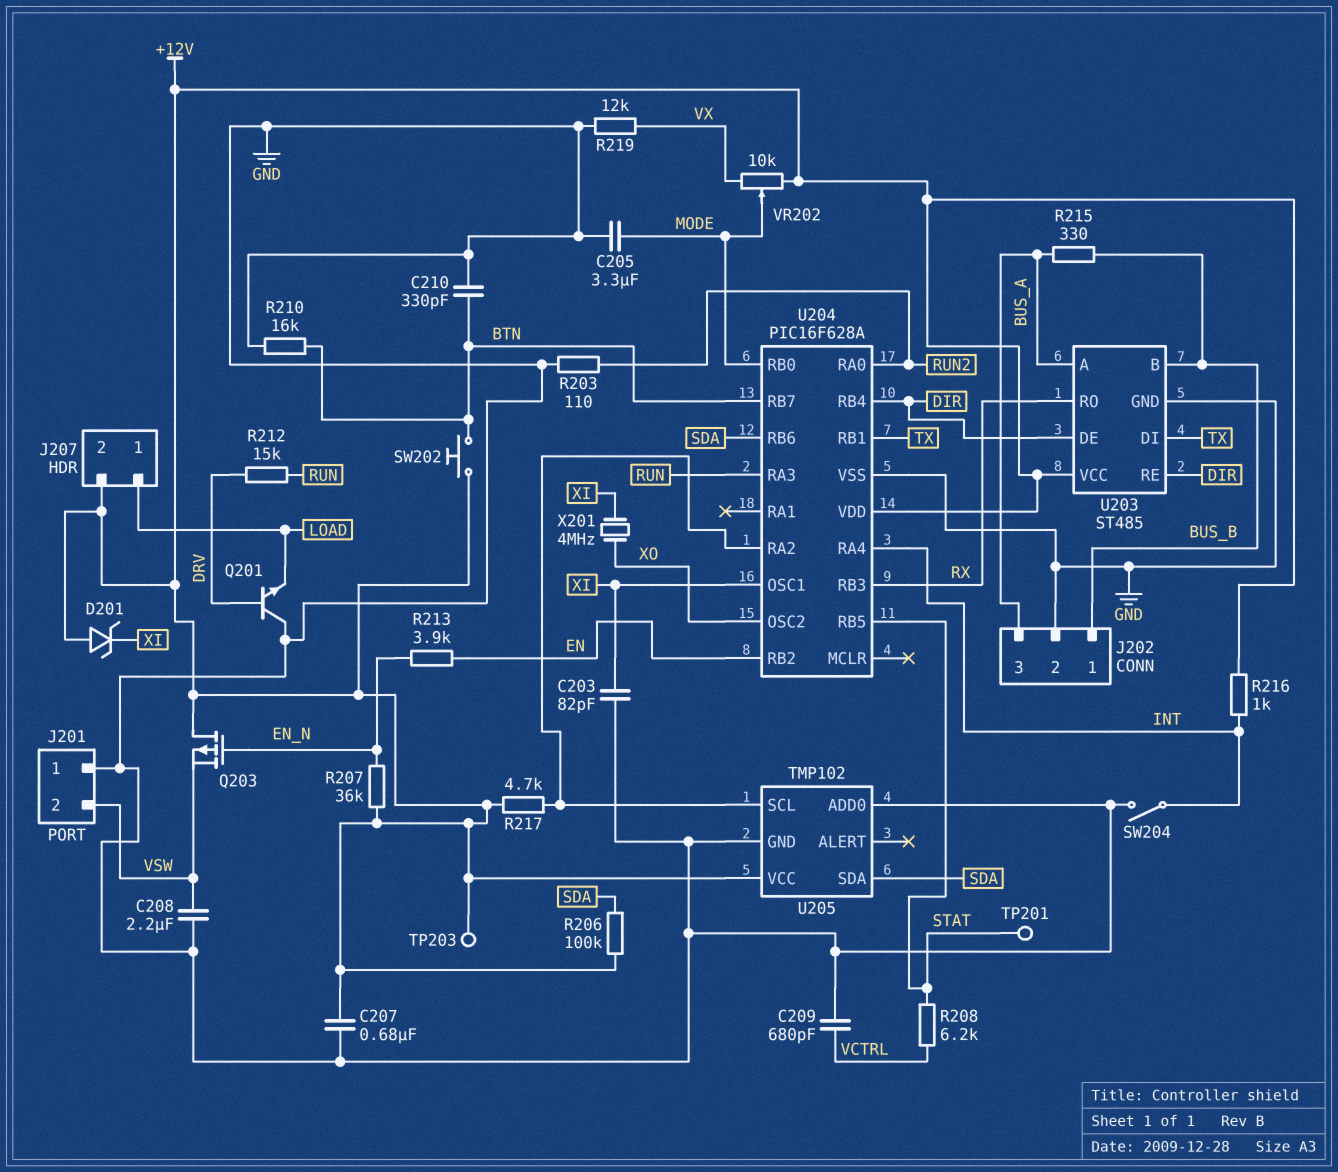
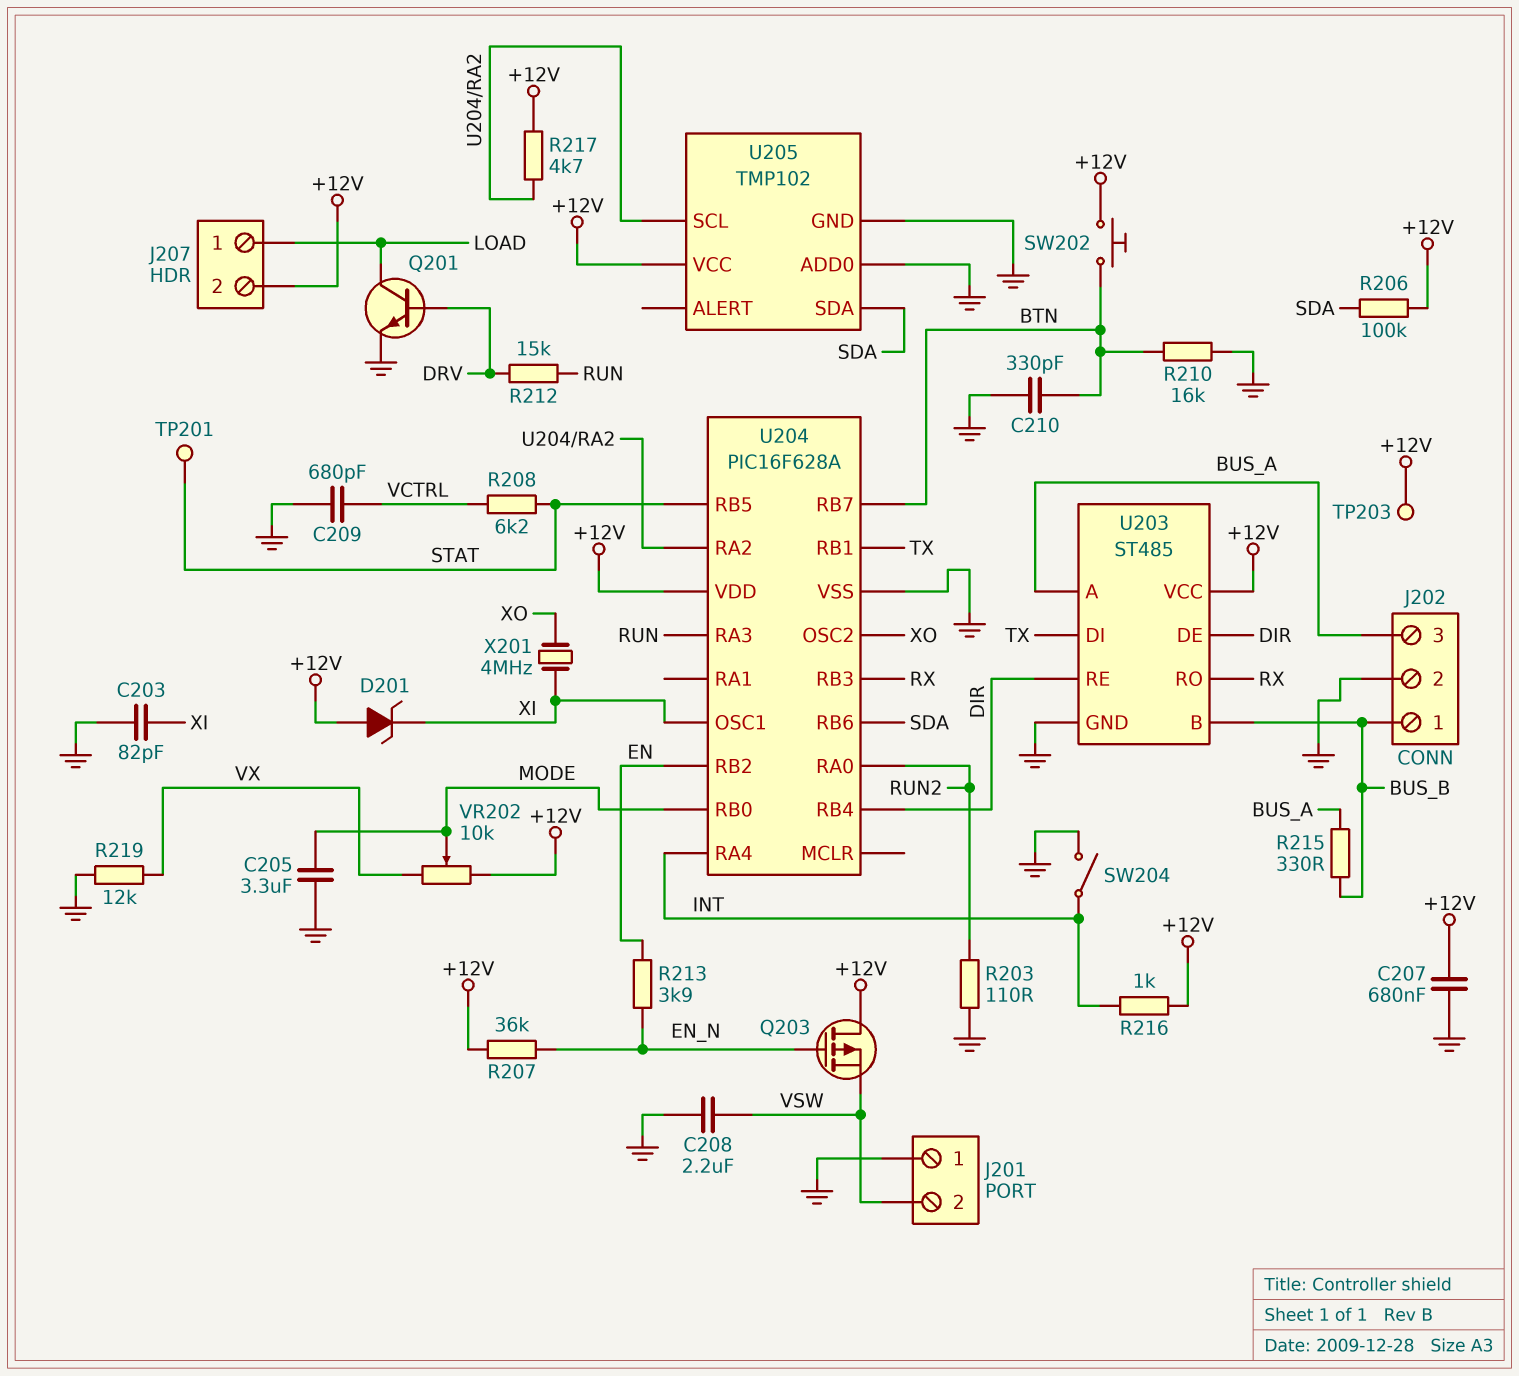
Q201: NPN (B DRV, C GND, E LOAD) -> NPN (B DRV, C LOAD, E GND)

